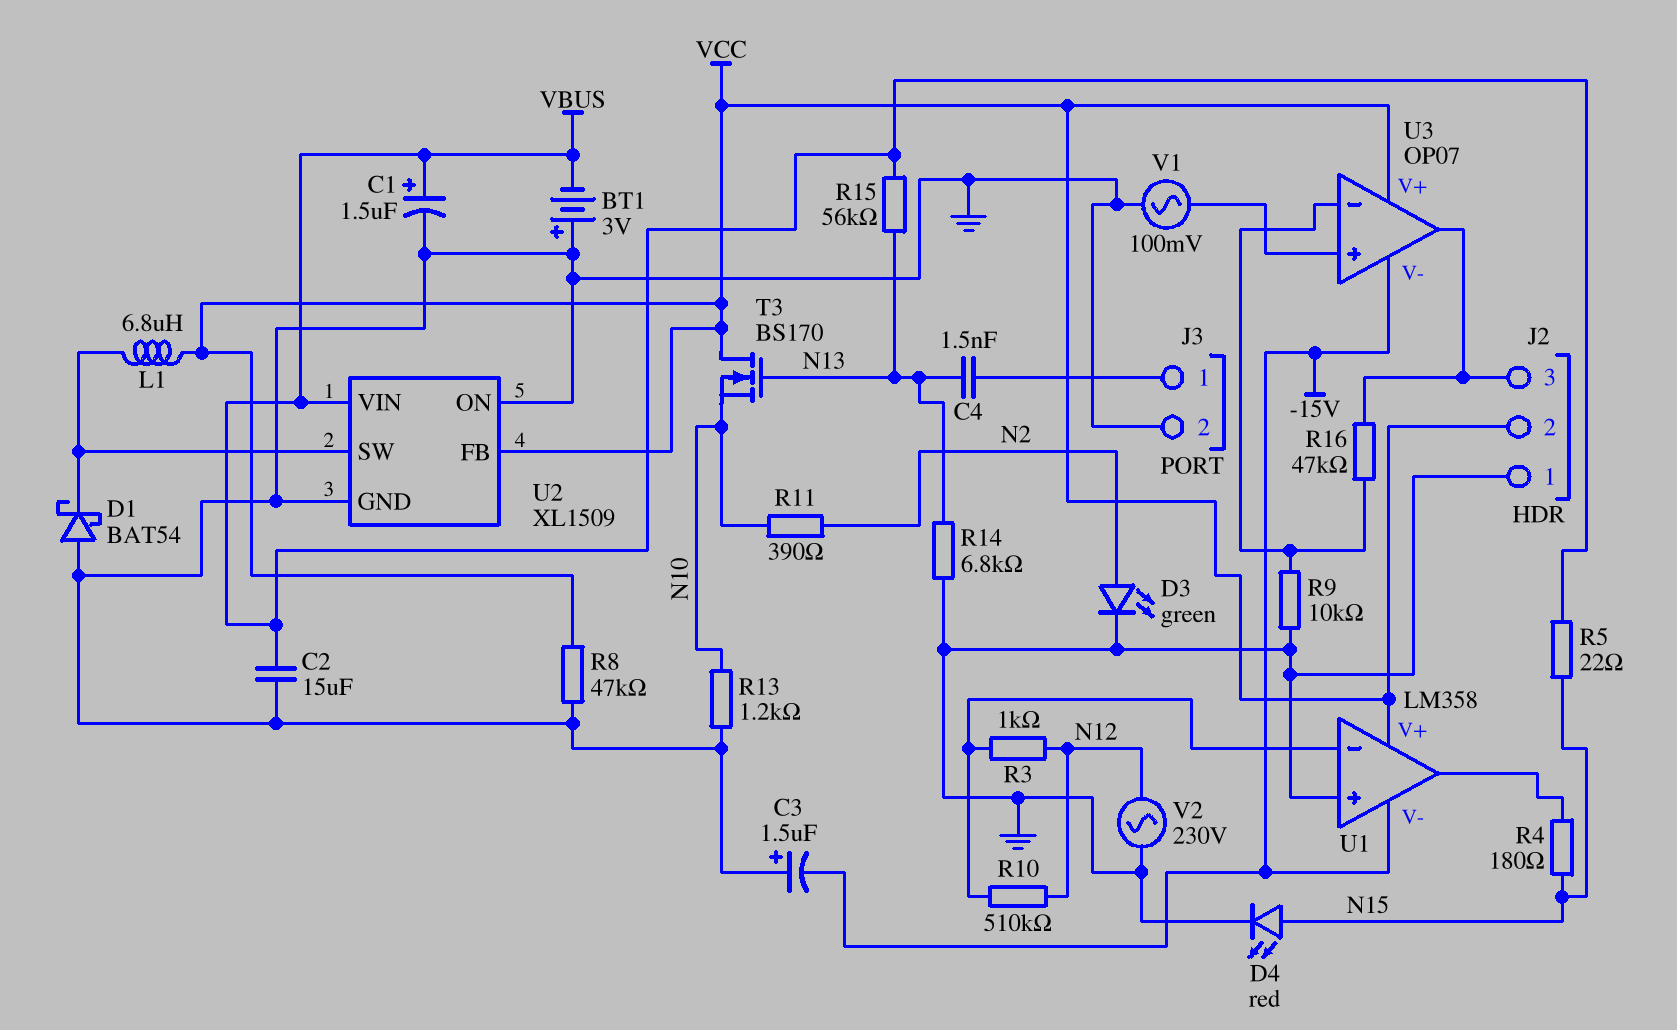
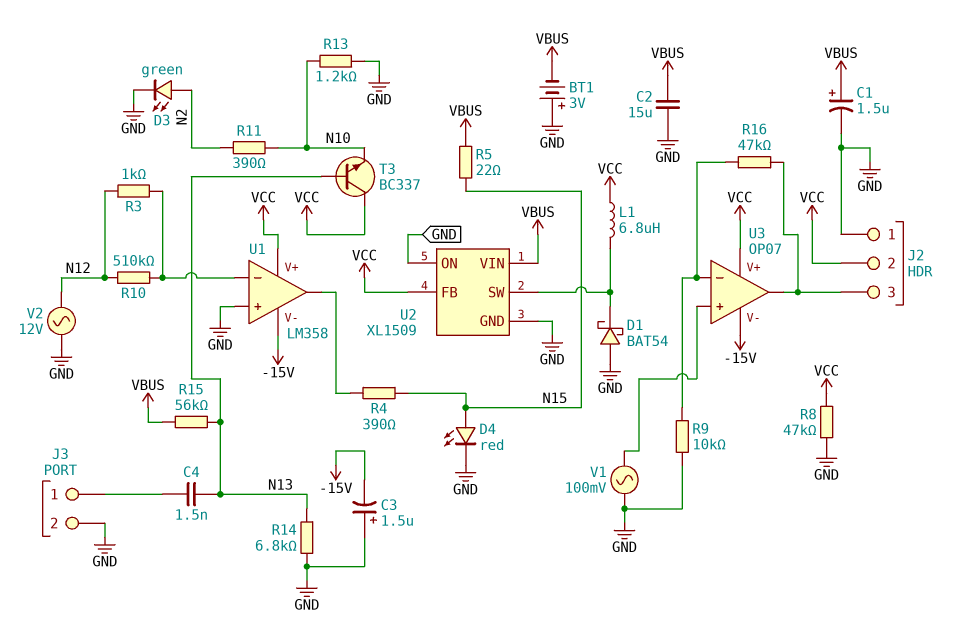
R4: 180 (N15, U1/out) -> 390 (N15, U1/out)
T3: NMOS BS170 (G N13, D VCC, S N10) -> NPN BC337 (B N13, C VCC, E N10)
V2: AC 230V (GND, N12) -> AC 12V (GND, N12)

